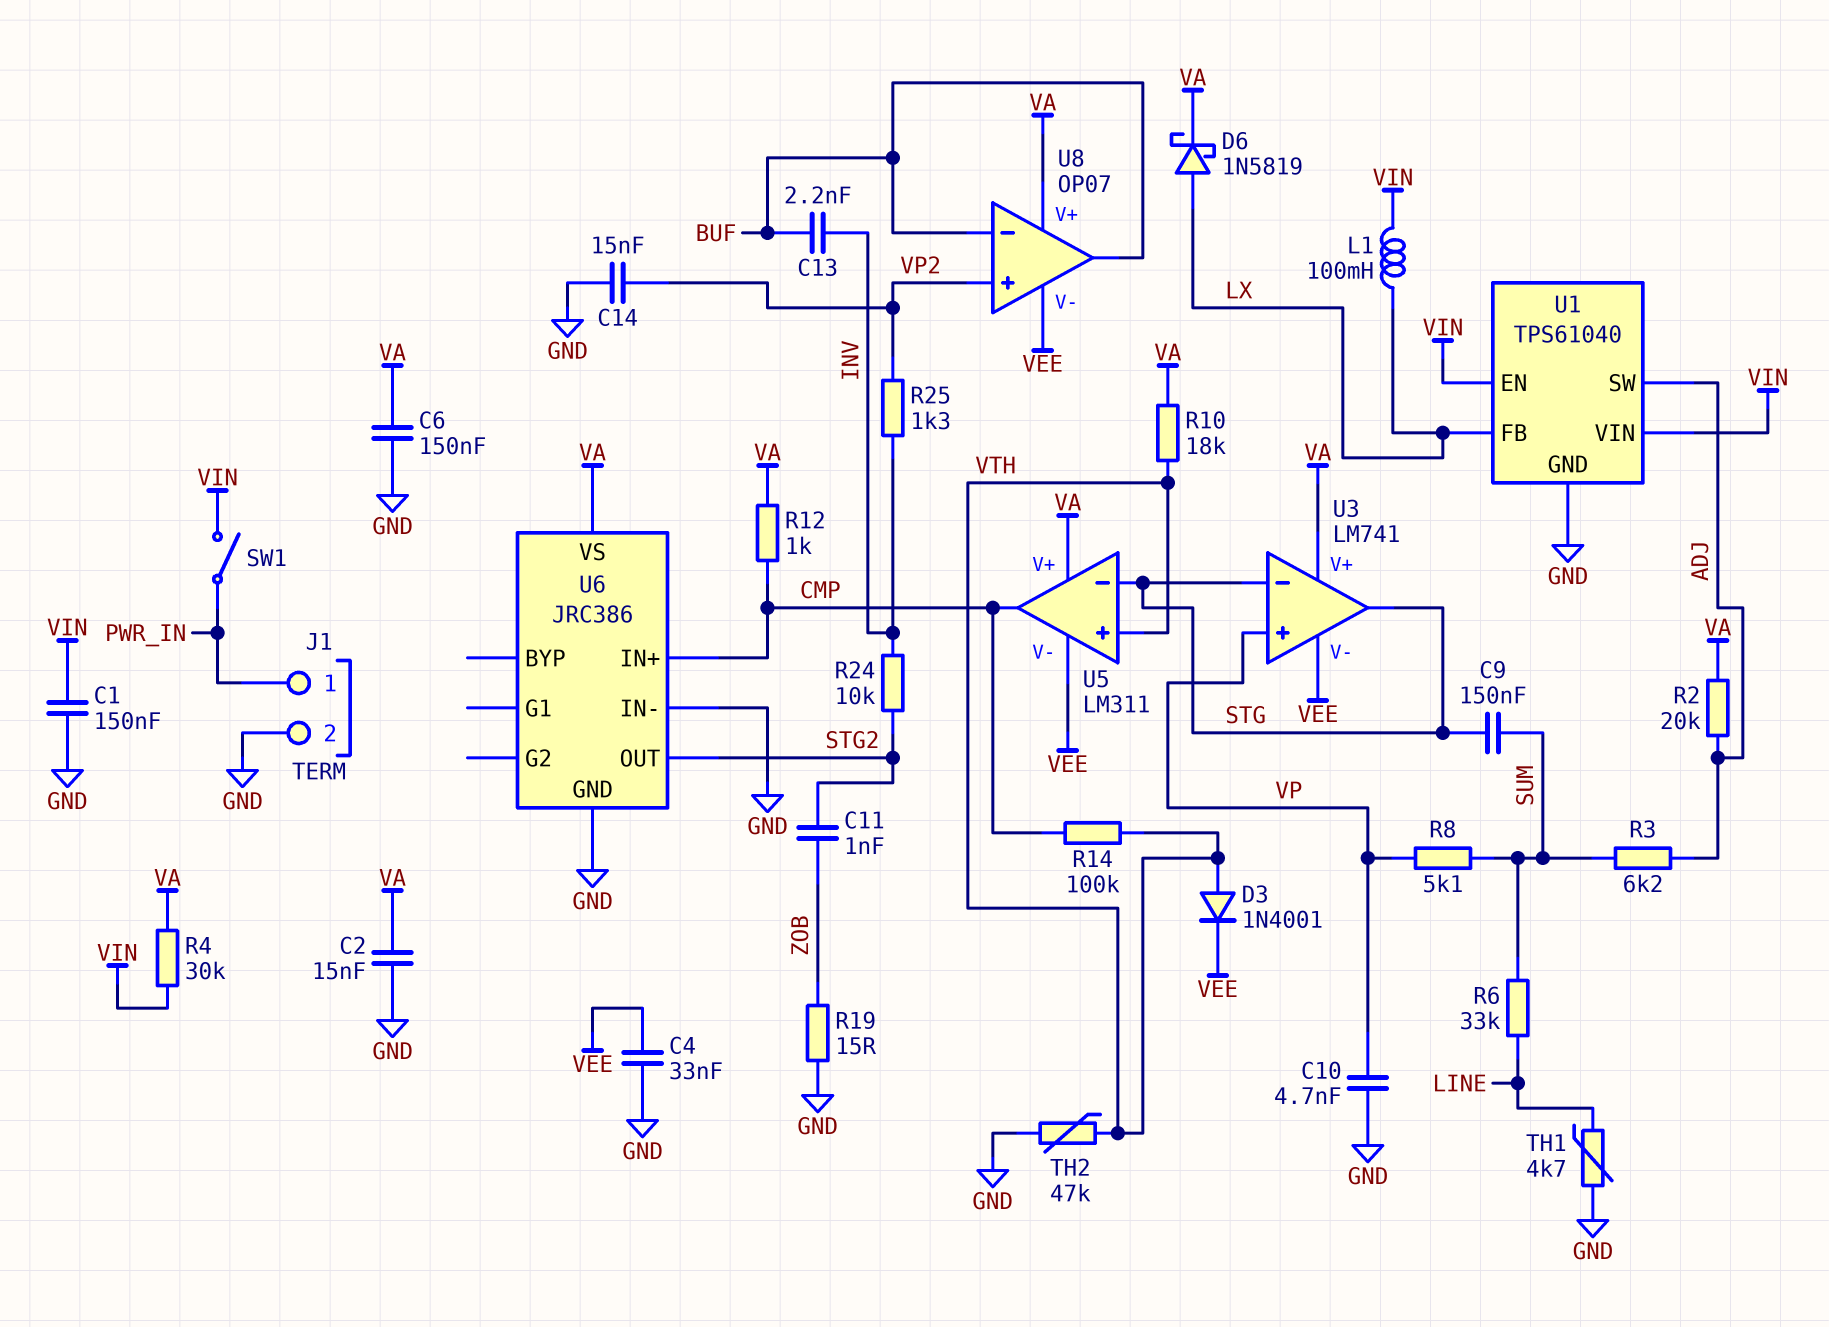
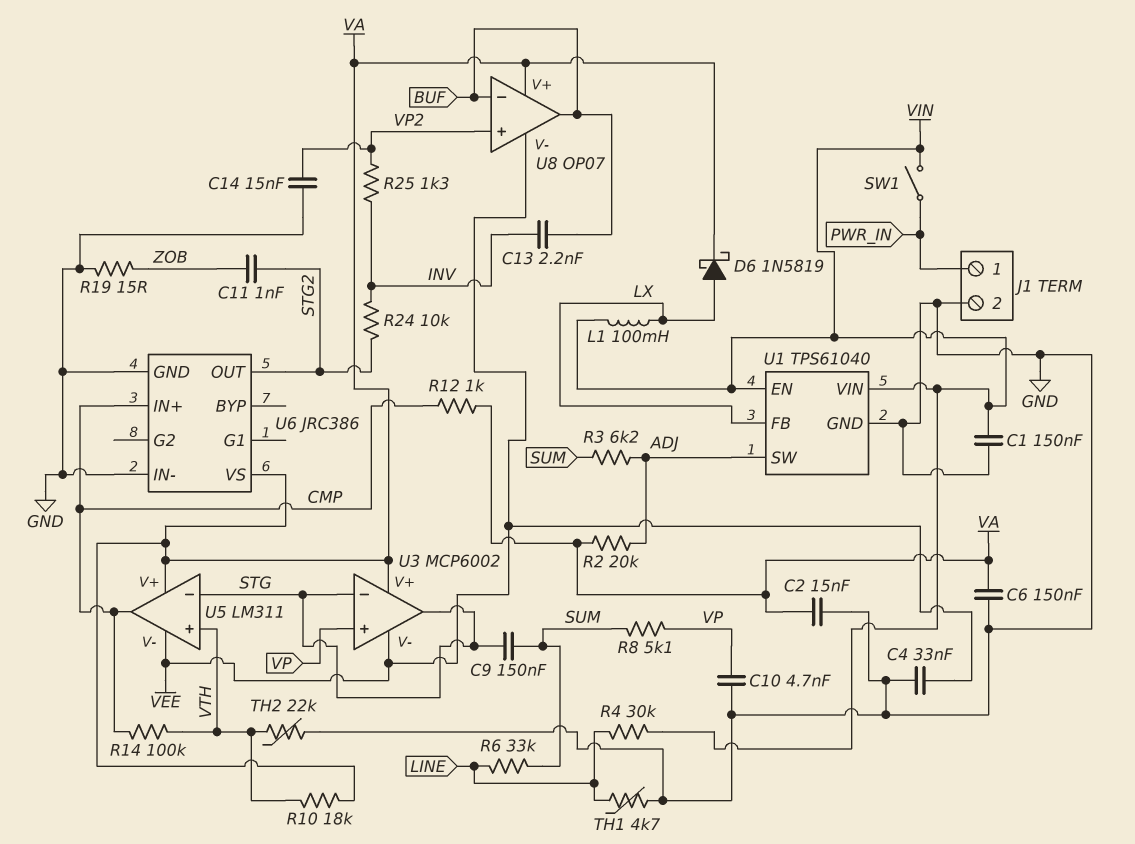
D3: diode 1N4001 (A VTH, K VEE) -> none
R4: 30k (VA, VIN) -> 30k (LINE, VIN)
TH2: 47k (GND, VTH) -> 22k (GND, VTH)
U3: LM741 -> MCP6002

